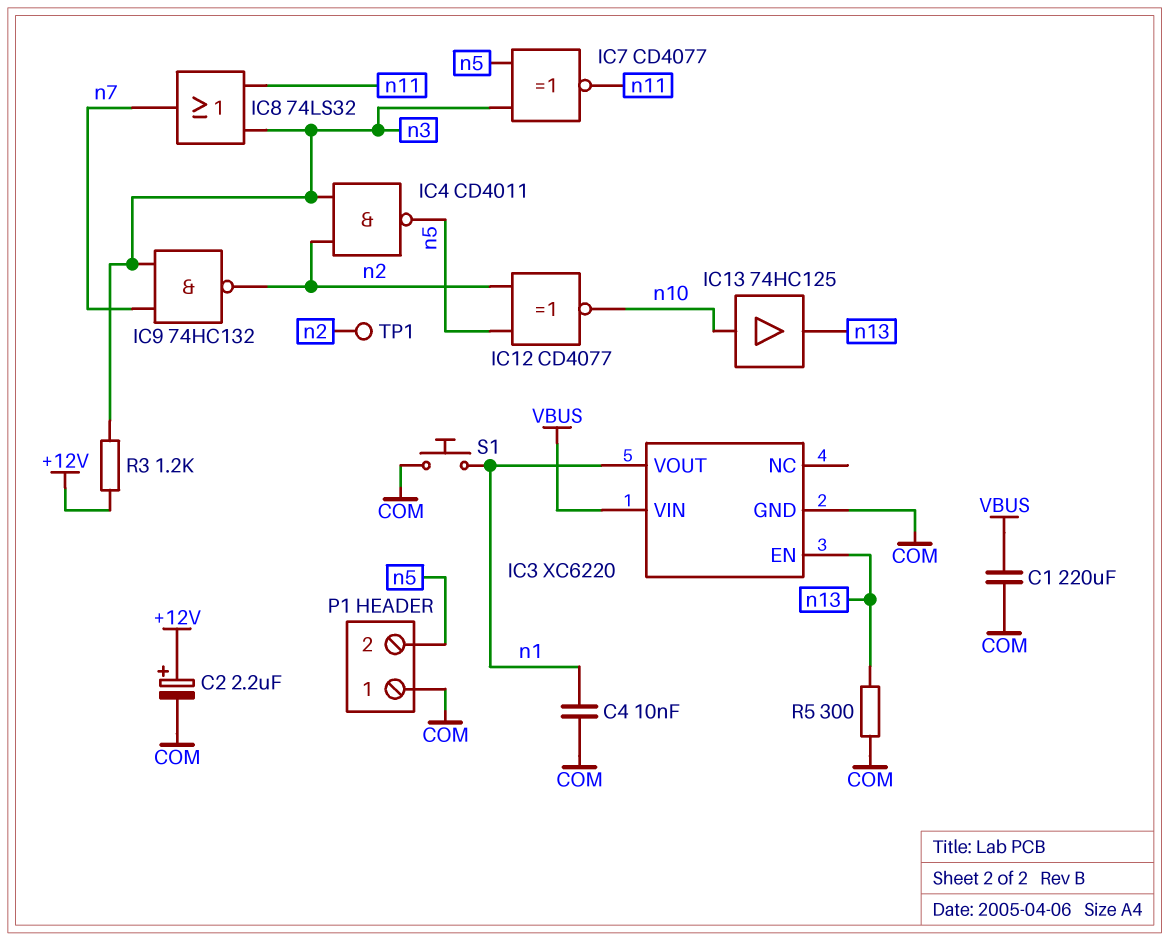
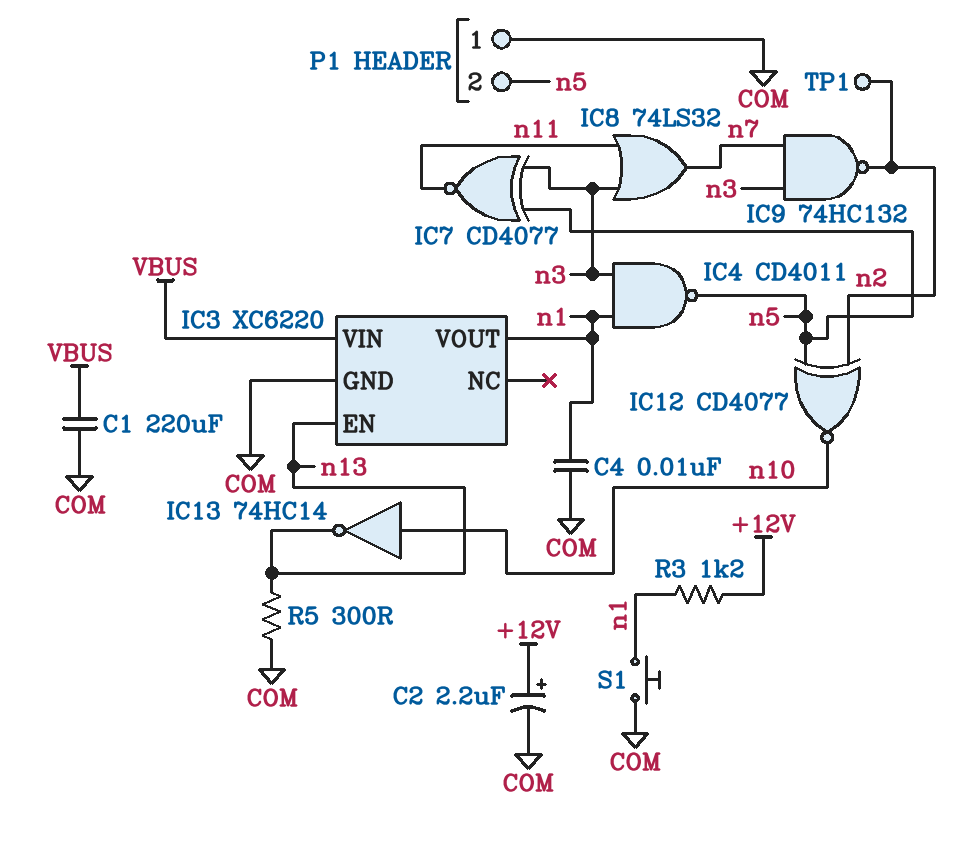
IC4: NAND CD4011 (in n2, in n3, out n5) -> NAND CD4011 (in n1, in n3, out n5)
IC13: buffer 74HC125 (in n10, out n13) -> NOT 74HC14 (in n10, out n13)
R3: 1.2k (+12V, n3) -> 1.2k (+12V, n1)

